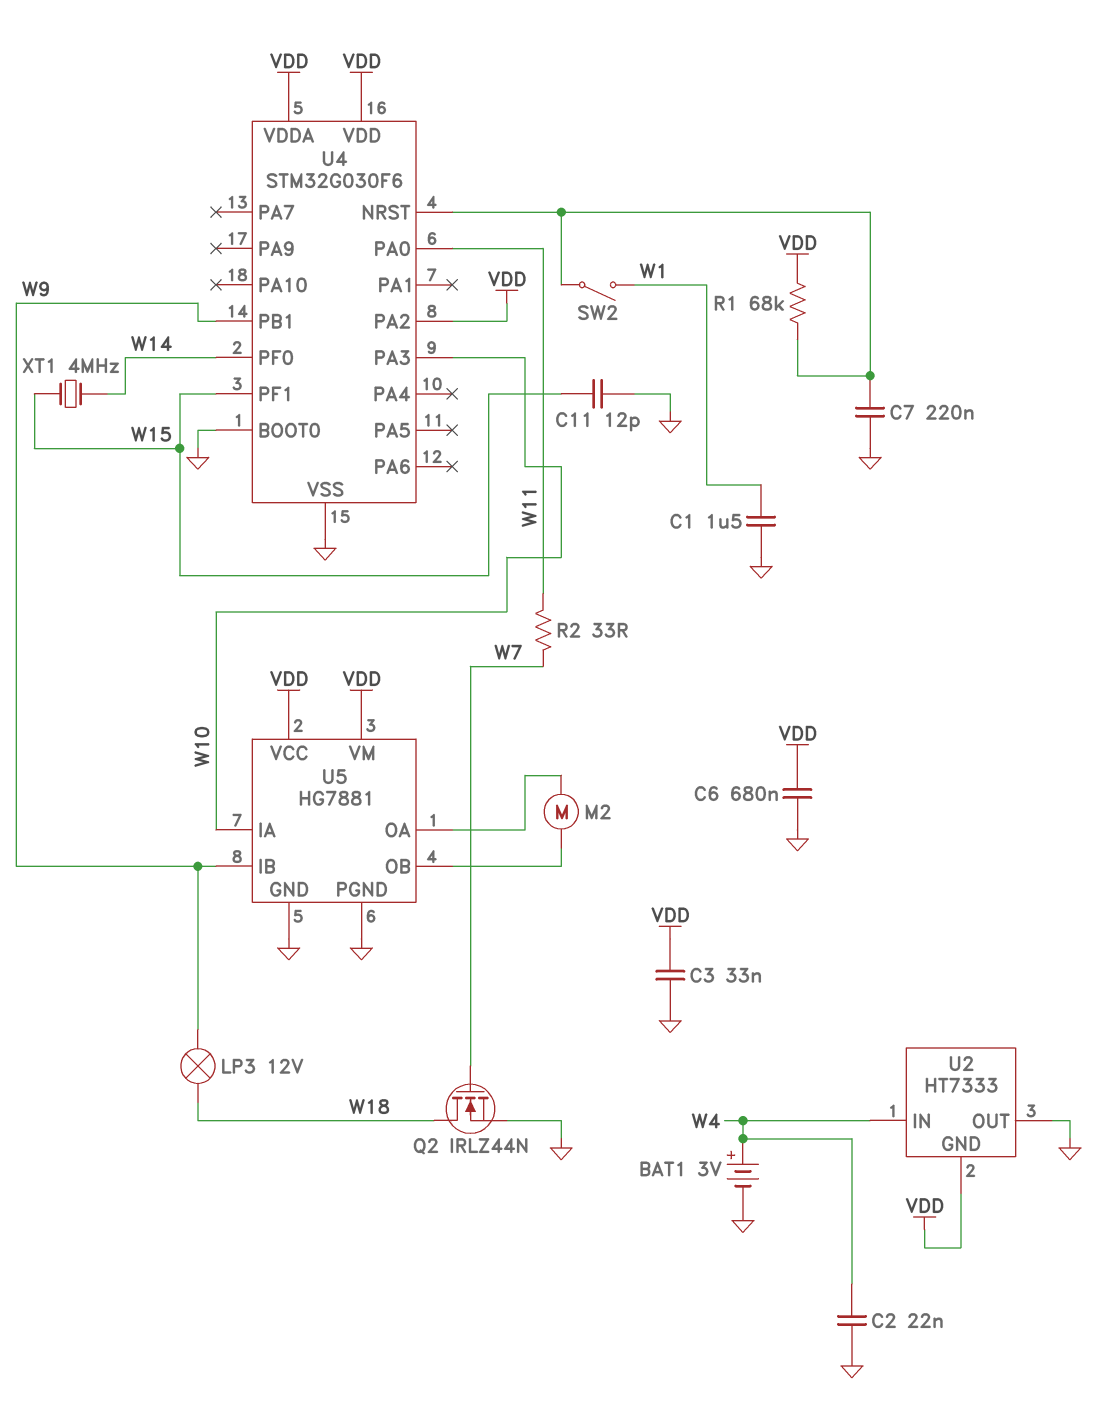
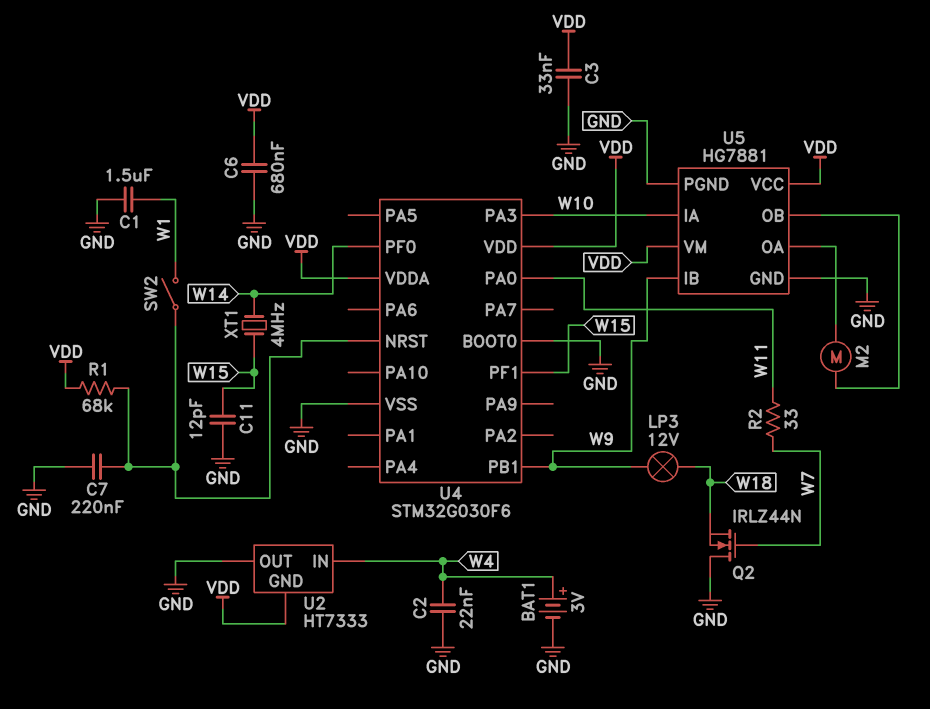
Q2: NMOS IRLZ44N (G W7, D W18, S GND) -> NMOS IRLZ44N (G W7, D GND, S W18)
U4 pin PA2: VDD -> none

